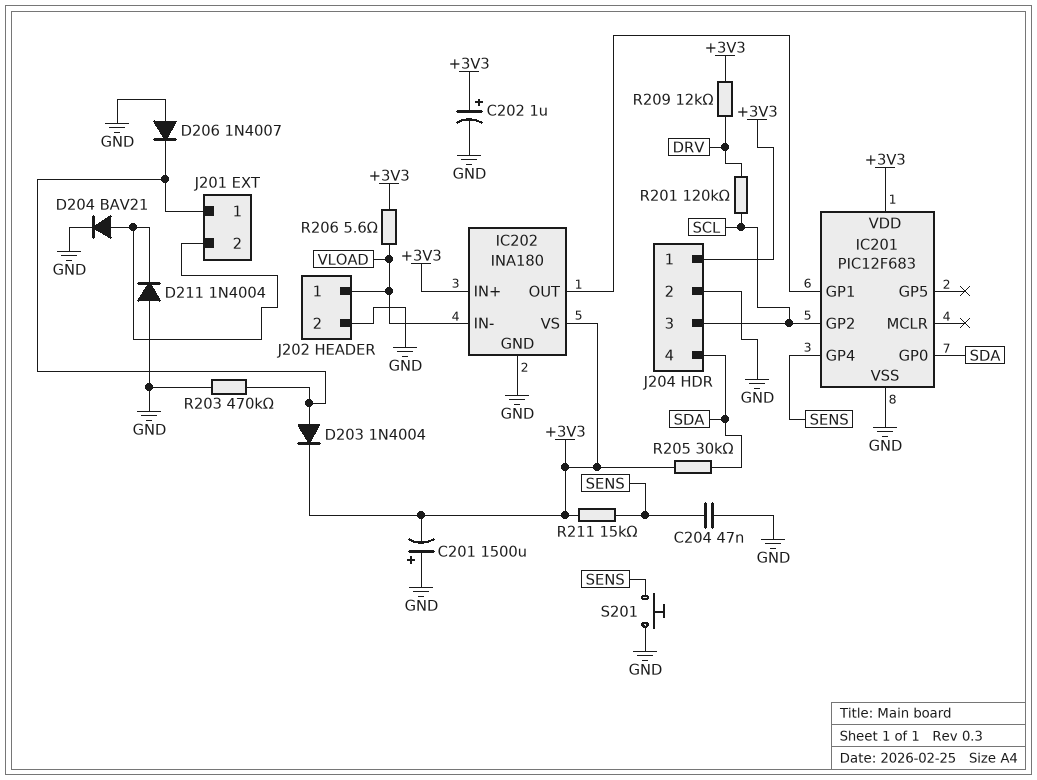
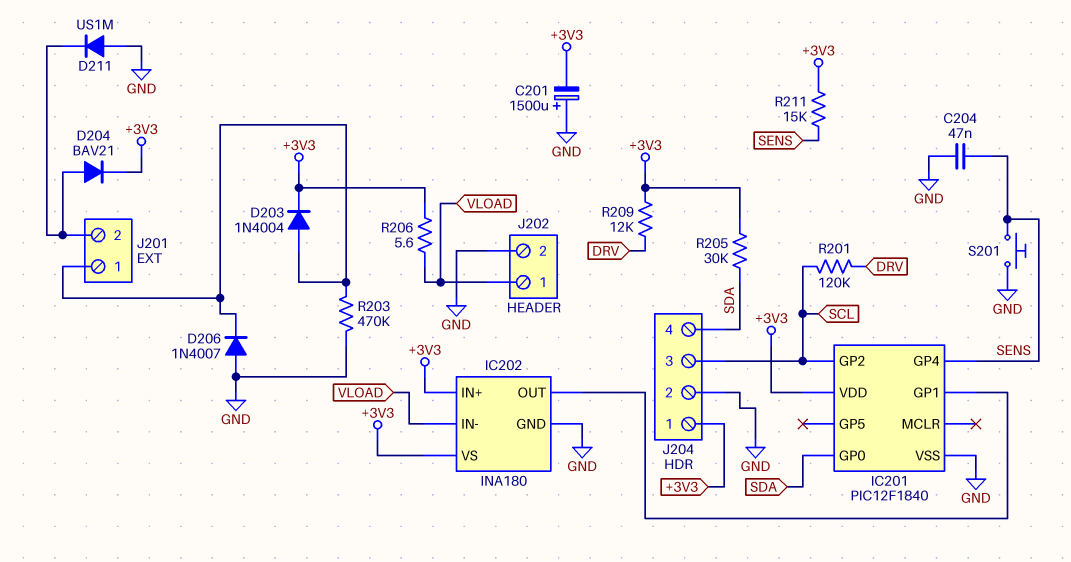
C202: 1uF (plus +3V3, minus GND) -> none
D204: diode BAV21 (A J201/2, K GND) -> diode BAV21 (A J201/2, K +3V3)
D211: diode 1N4004 (A GND, K J201/2) -> diode US1M (A GND, K J201/2)
IC201: PIC12F683 -> PIC12F1840

